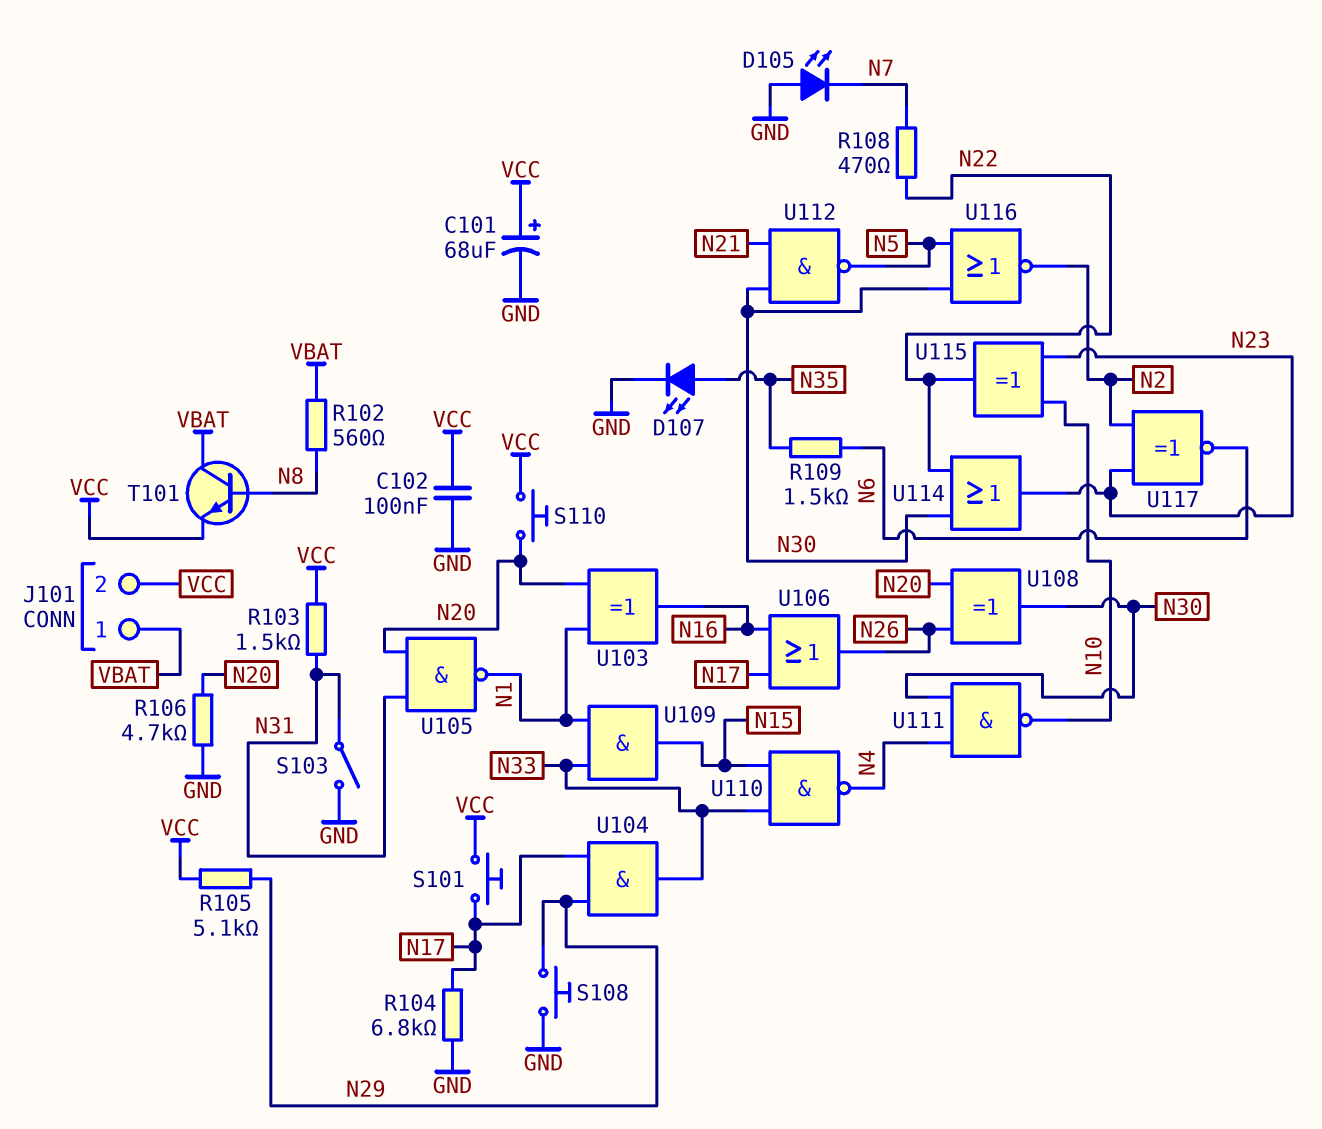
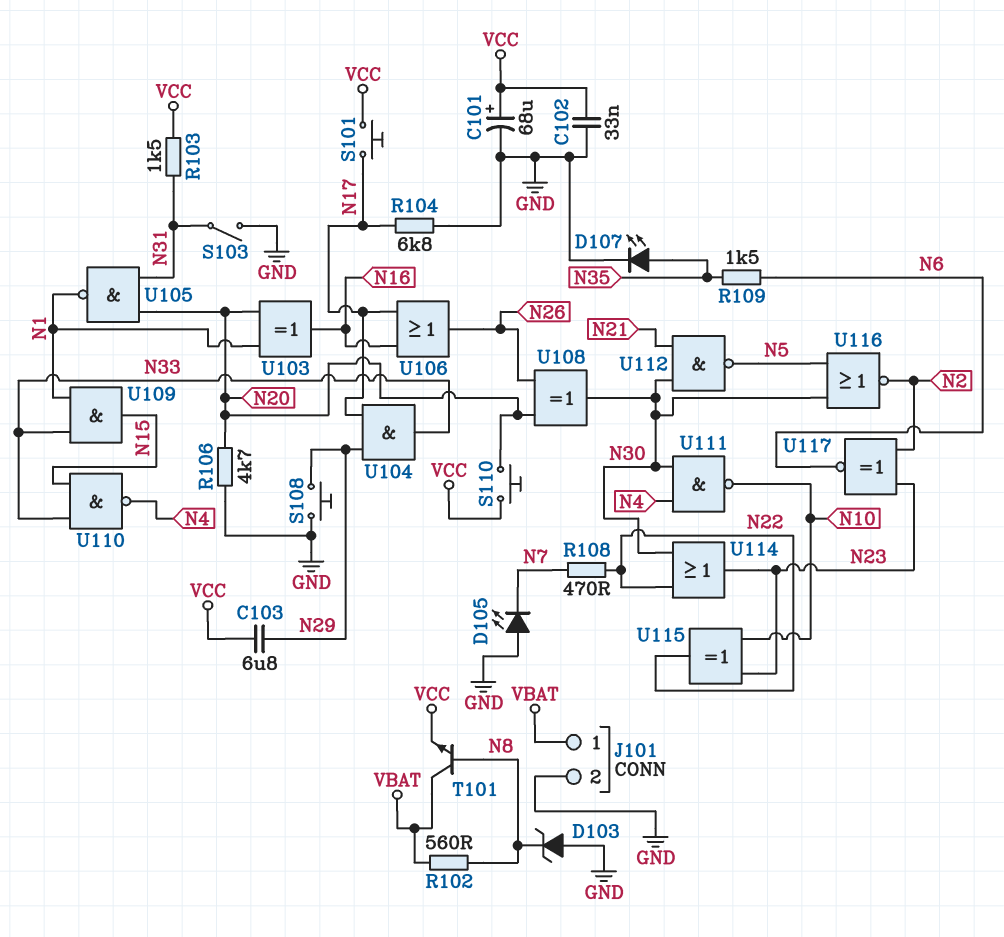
C102: 100nF (GND, VCC) -> 33nF (GND, VCC)
C103: none -> 6.8uF (N29, VCC)
D103: none -> zener (A GND, K N8)
J101 pin 2: VCC -> GND
R105: 5.1k (N29, VCC) -> none

